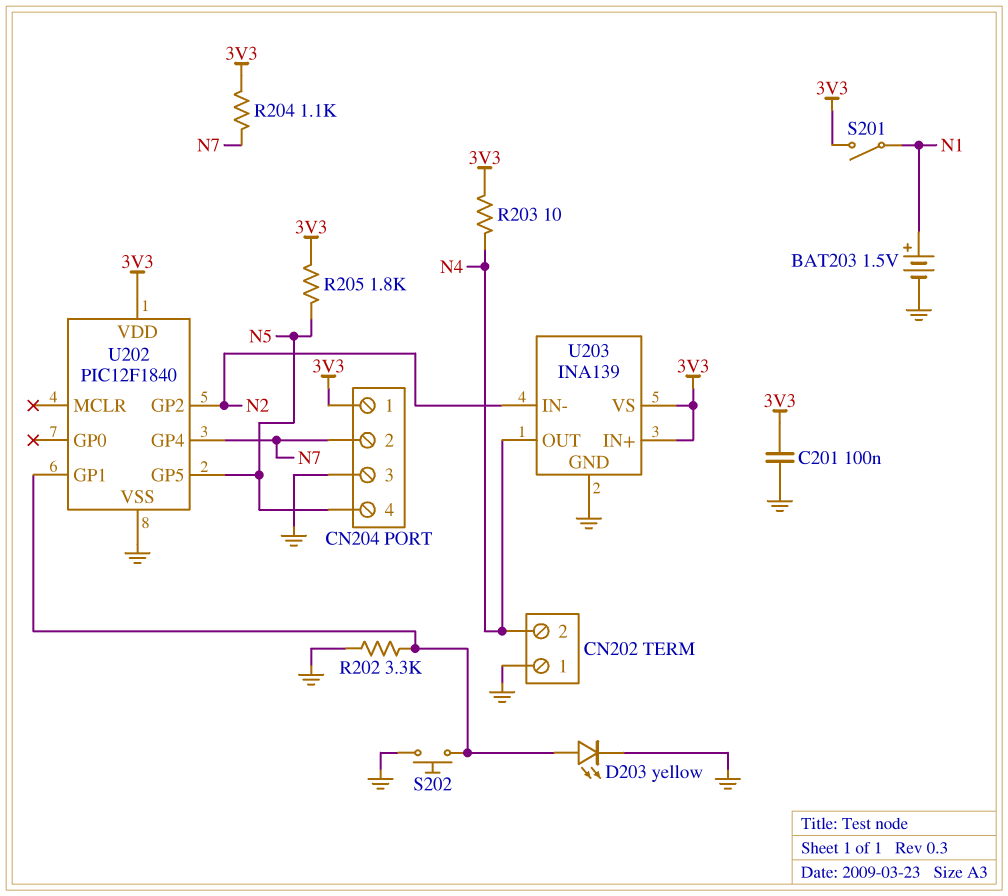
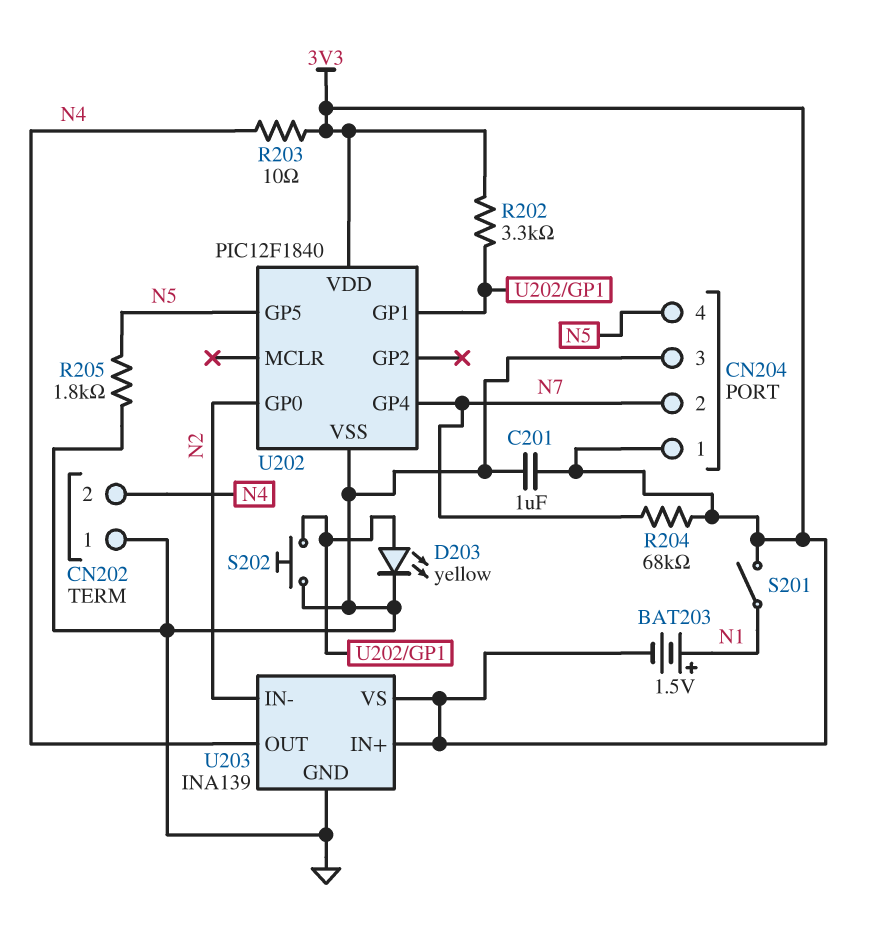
BAT203: 1.5V (plus N1, minus GND) -> 1.5V (plus N1, minus 3V3)
C201: 100nF (3V3, GND) -> 1uF (3V3, GND)
R202: 3.3k (GND, U202/GP1) -> 3.3k (3V3, U202/GP1)
R204: 1.1k (3V3, N7) -> 68k (3V3, N7)
R205: 1.8k (3V3, N5) -> 1.8k (GND, N5)
U202 pin GP0: none -> N2
U202 pin GP2: N2 -> none

